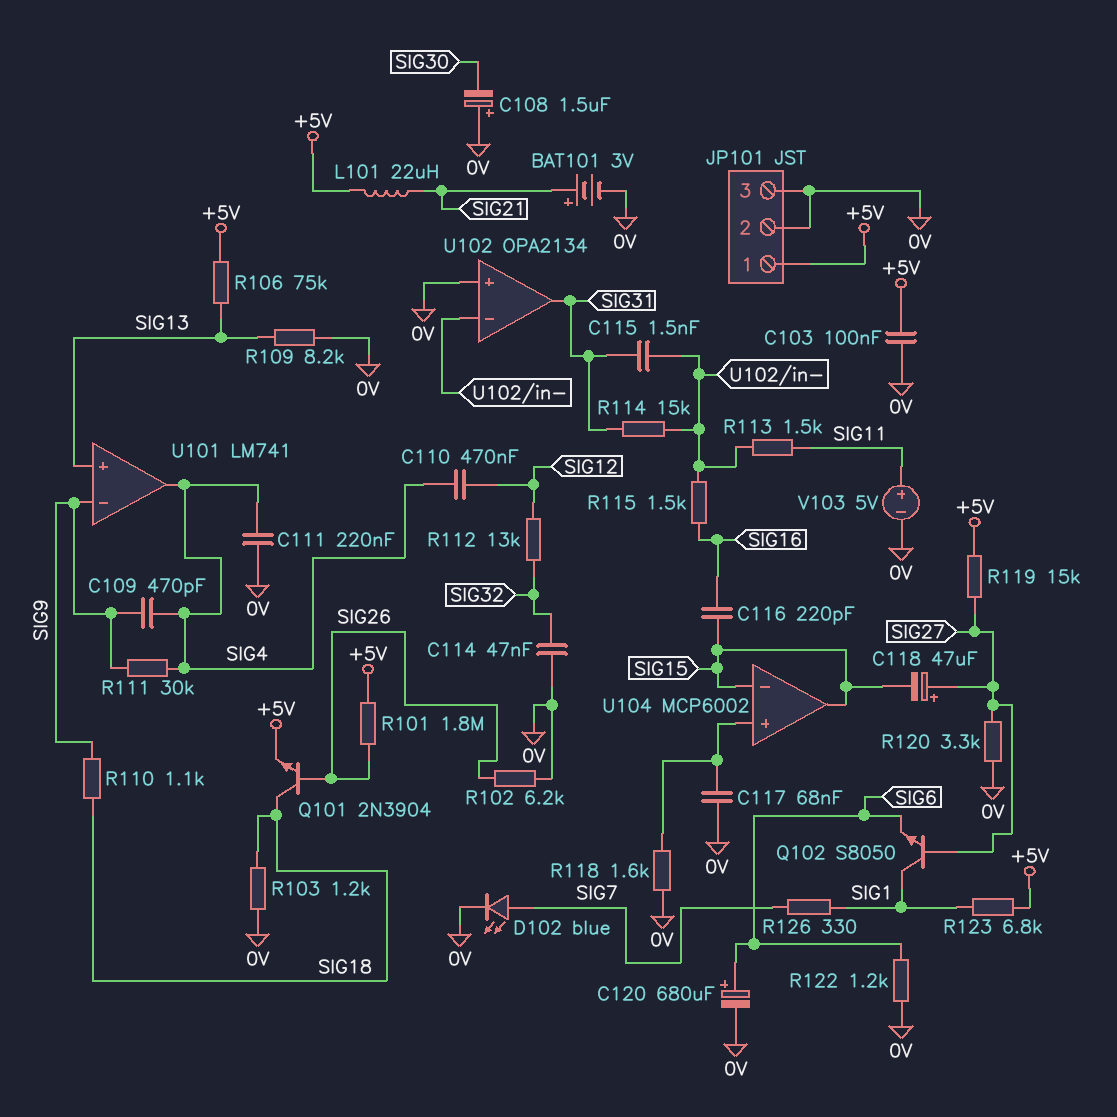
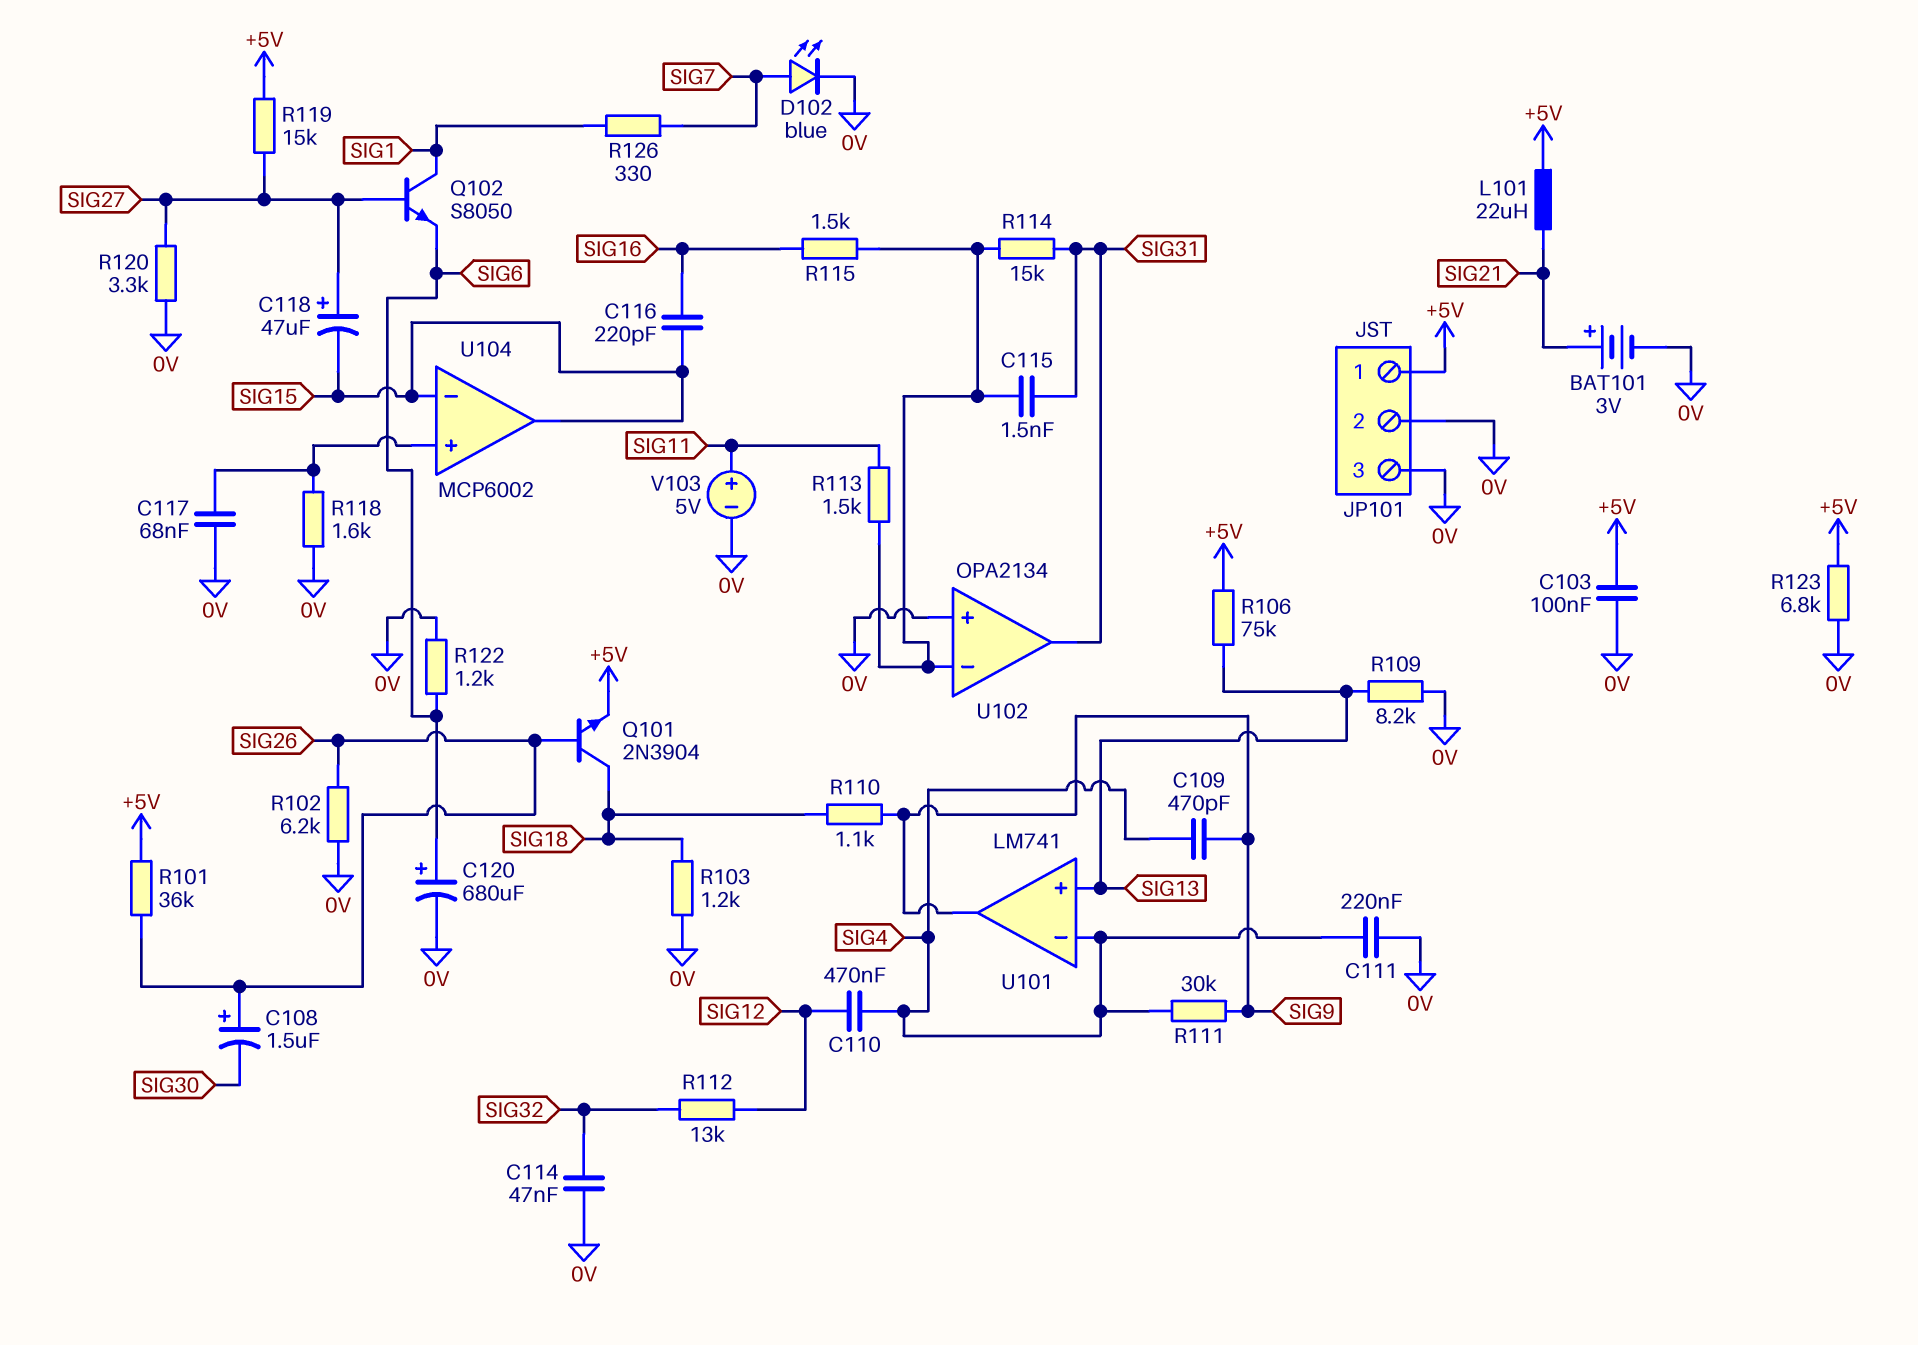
C108: 1.5uF (plus 0V, minus SIG30) -> 1.5uF (plus SIG26, minus SIG30)
R101: 1.8M (+5V, SIG26) -> 36k (+5V, SIG26)
R123: 6.8k (+5V, SIG1) -> 6.8k (+5V, 0V)
U101 pin in-: SIG9 -> SIG4
U101 pin out: SIG4 -> SIG9

